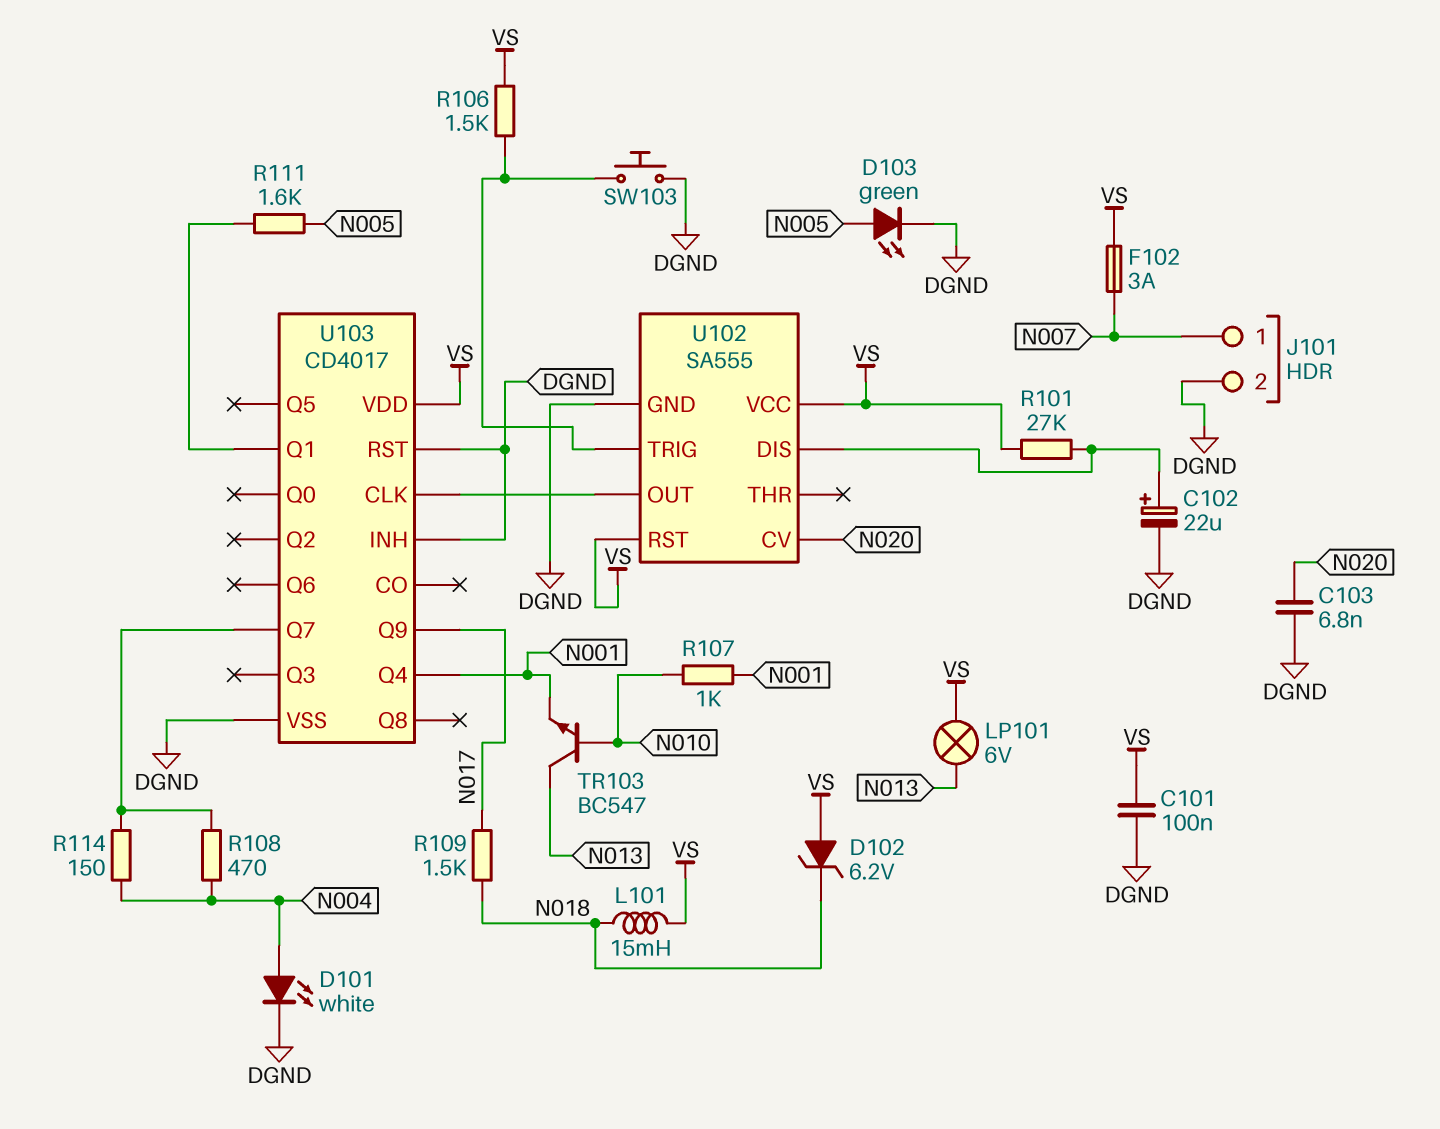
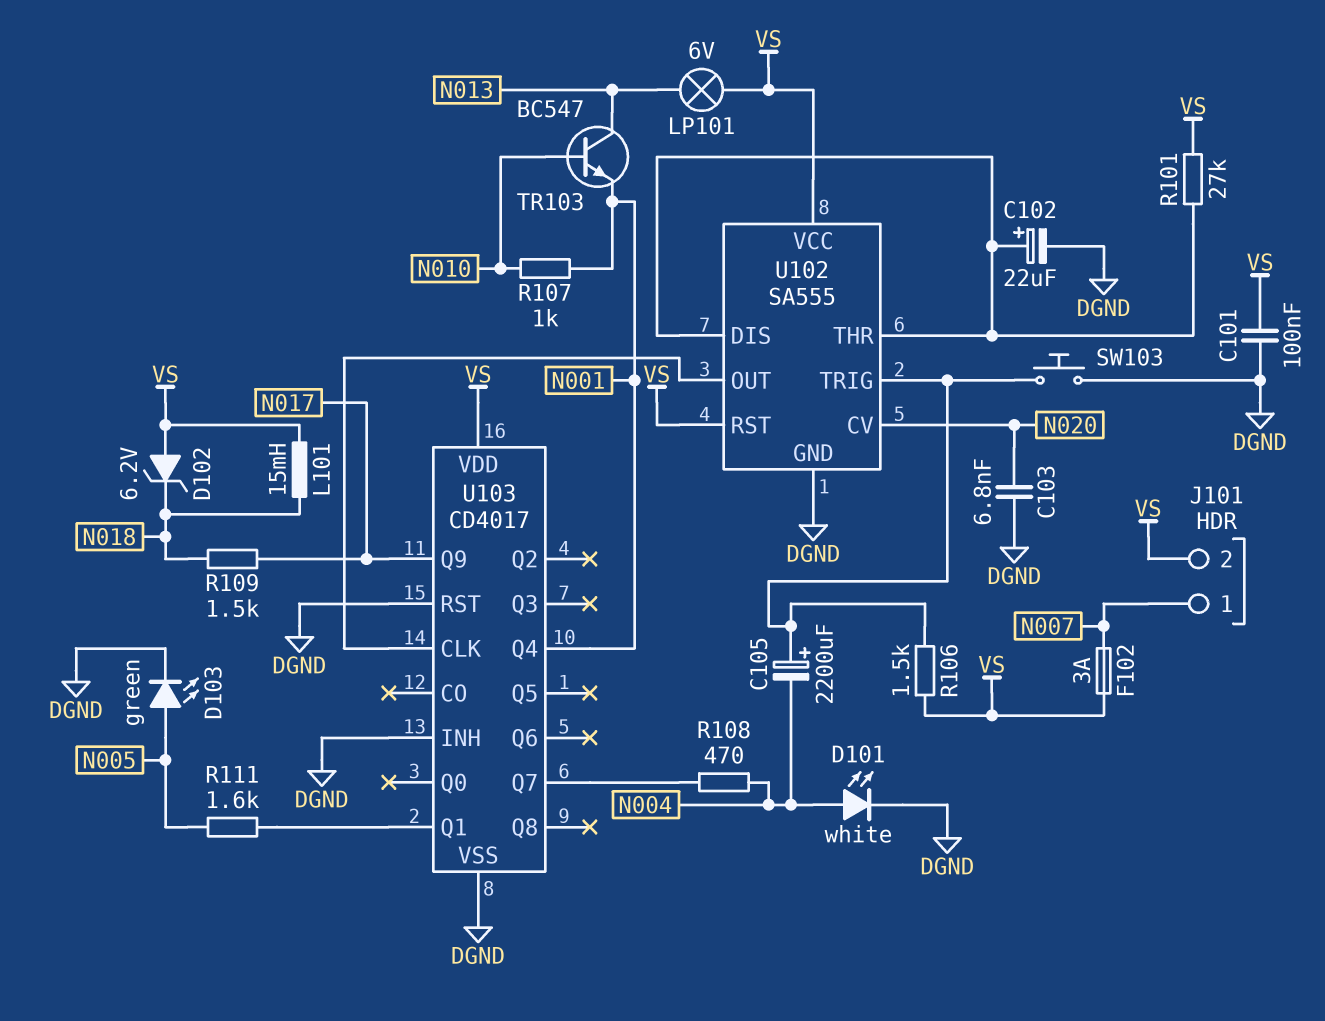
C105: none -> 2200uF (plus U102/TRIG, minus N004)
J101 pin 2: DGND -> VS
R114: 150 (N004, U103/Q7) -> none
U102 pin THR: none -> U102/DIS

